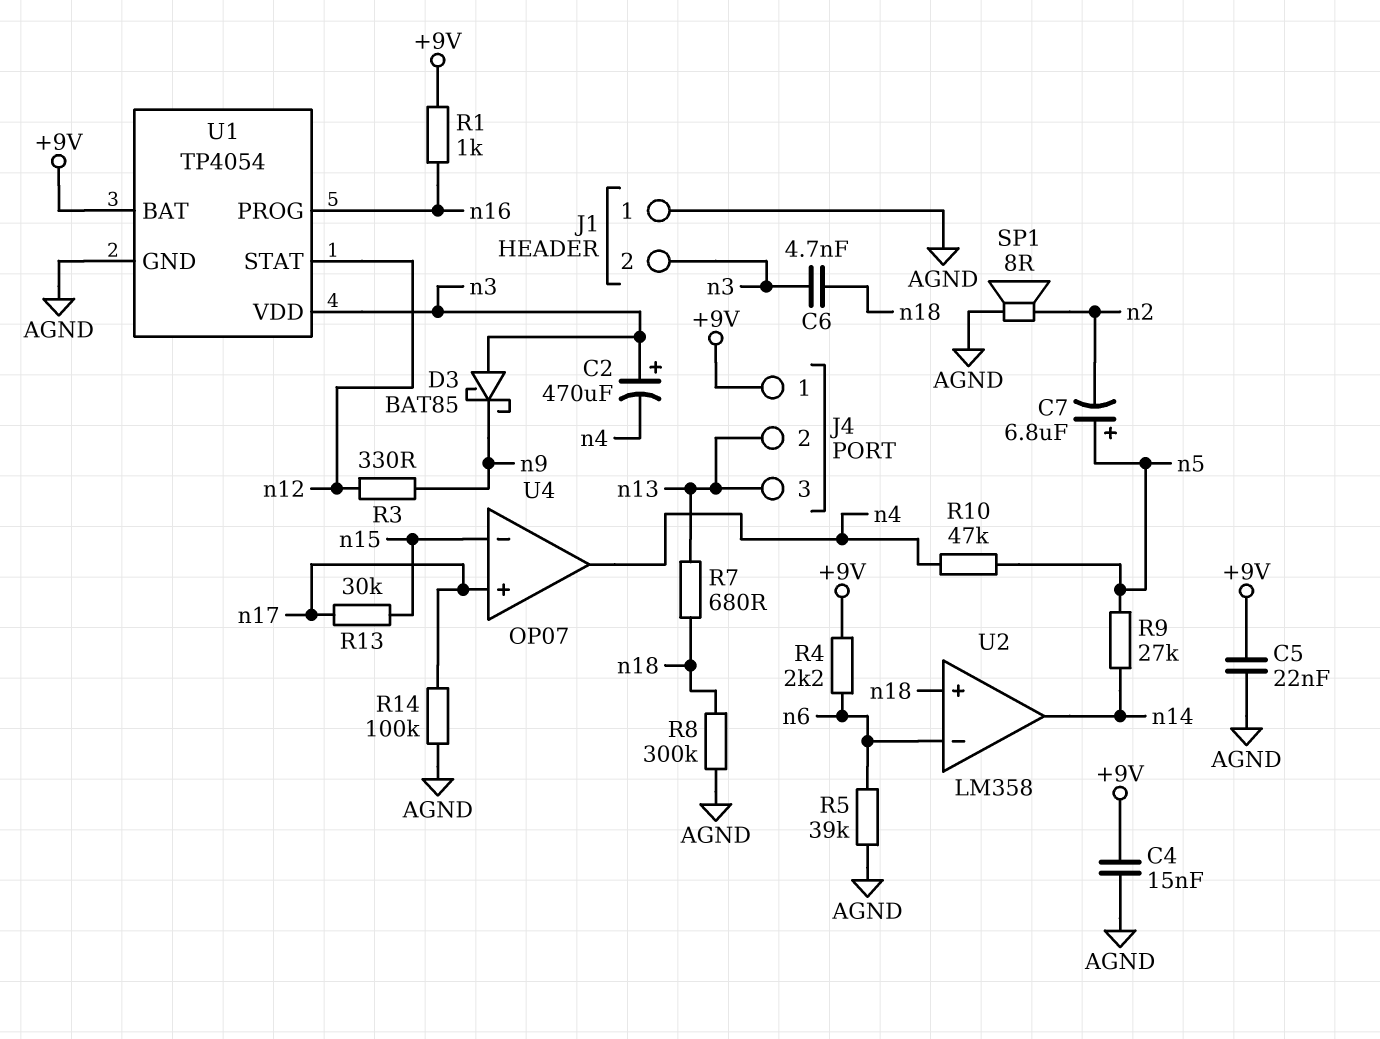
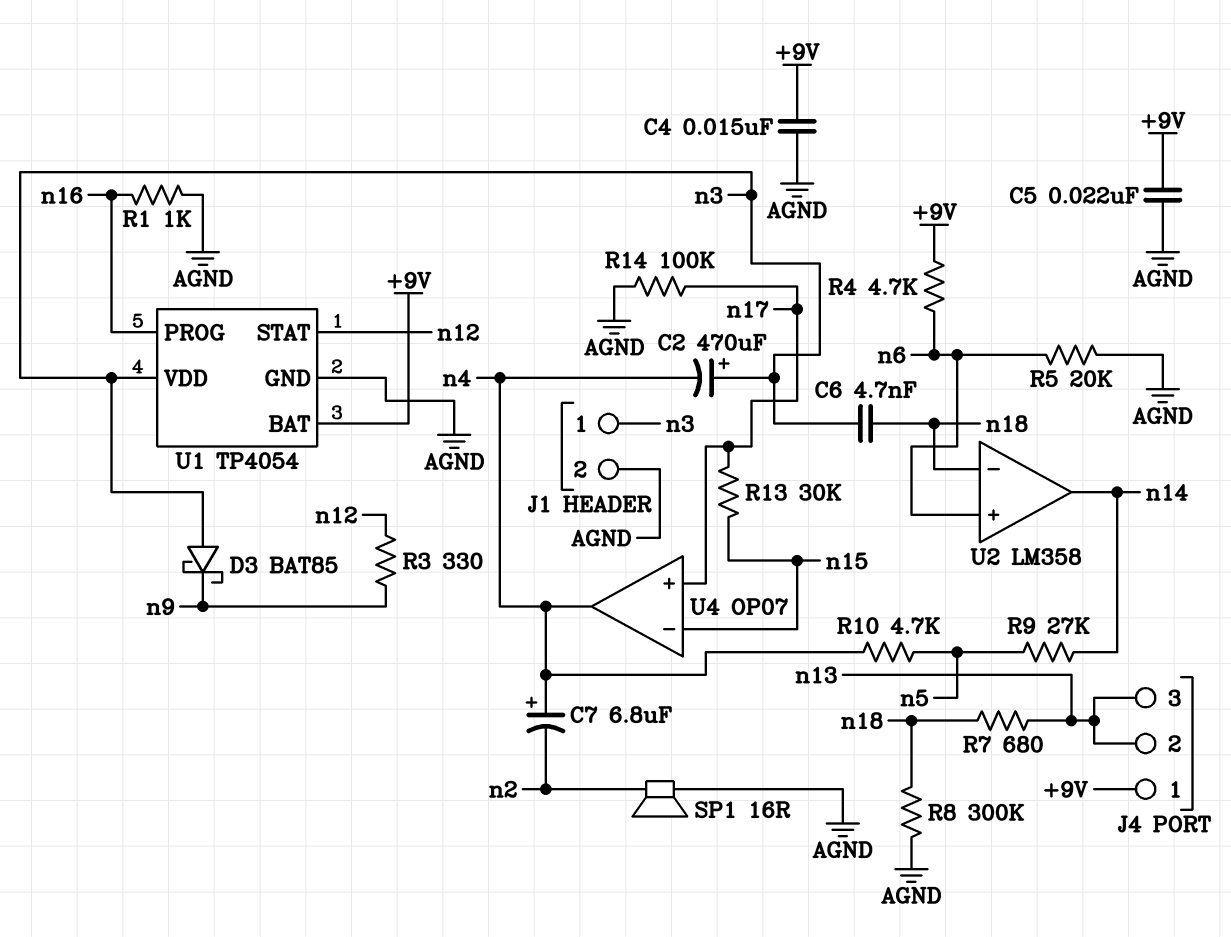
C7: 6.8uF (plus n5, minus n2) -> 6.8uF (plus n4, minus n2)
J1 pin 1: AGND -> n3
J1 pin 2: n3 -> AGND
R1: 1k (+9V, n16) -> 1k (AGND, n16)
R4: 2.2k (+9V, n6) -> 4.7k (+9V, n6)
R5: 39k (AGND, n6) -> 20k (AGND, n6)
R10: 47k (n4, n5) -> 4.7k (n4, n5)
SP1: speaker 8R (AGND, n2) -> speaker 16R (AGND, n2)
U2 pin in+: n18 -> n6
U2 pin in-: n6 -> n18

